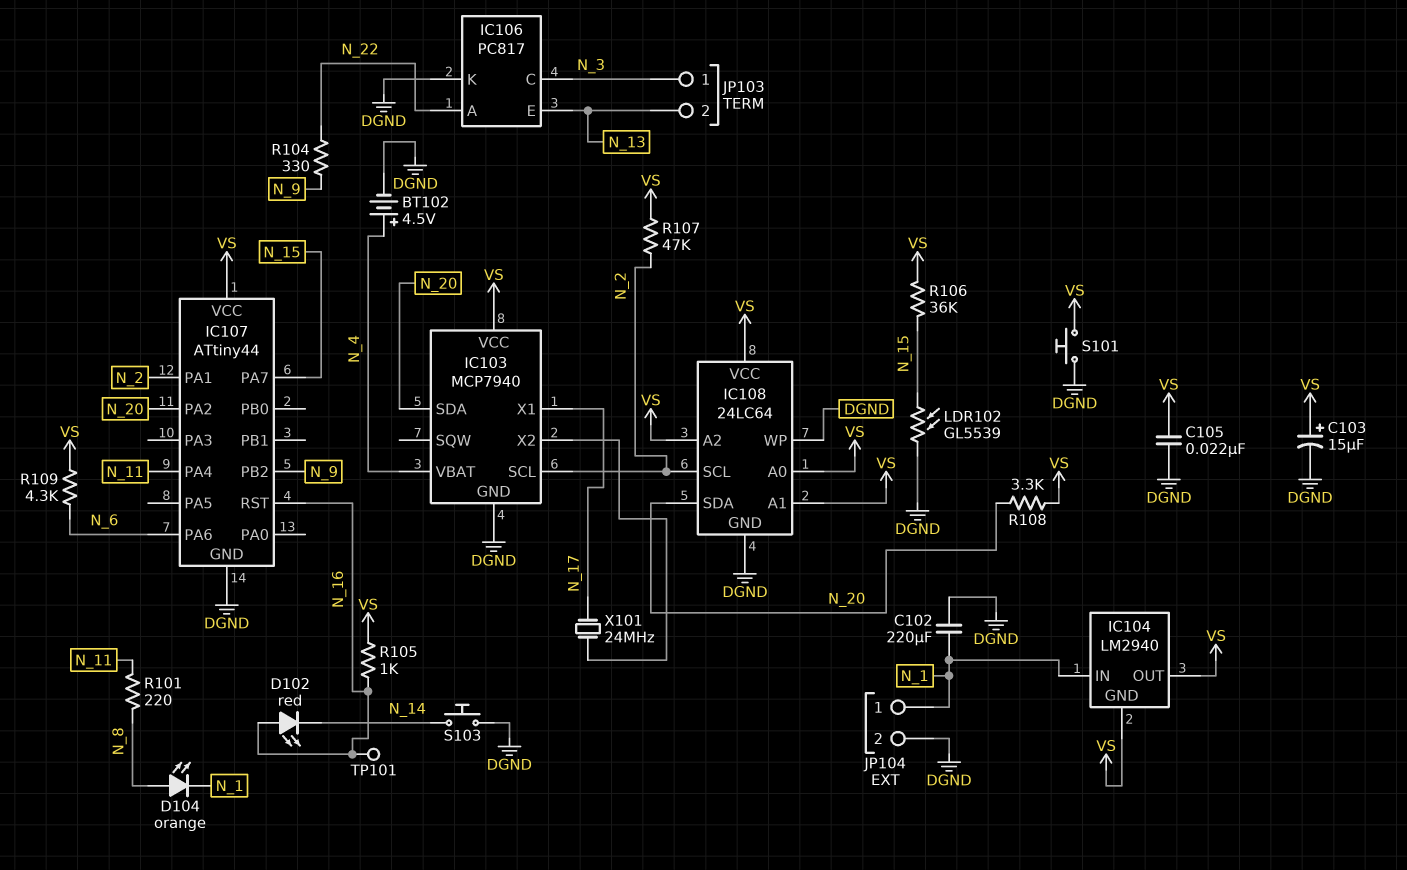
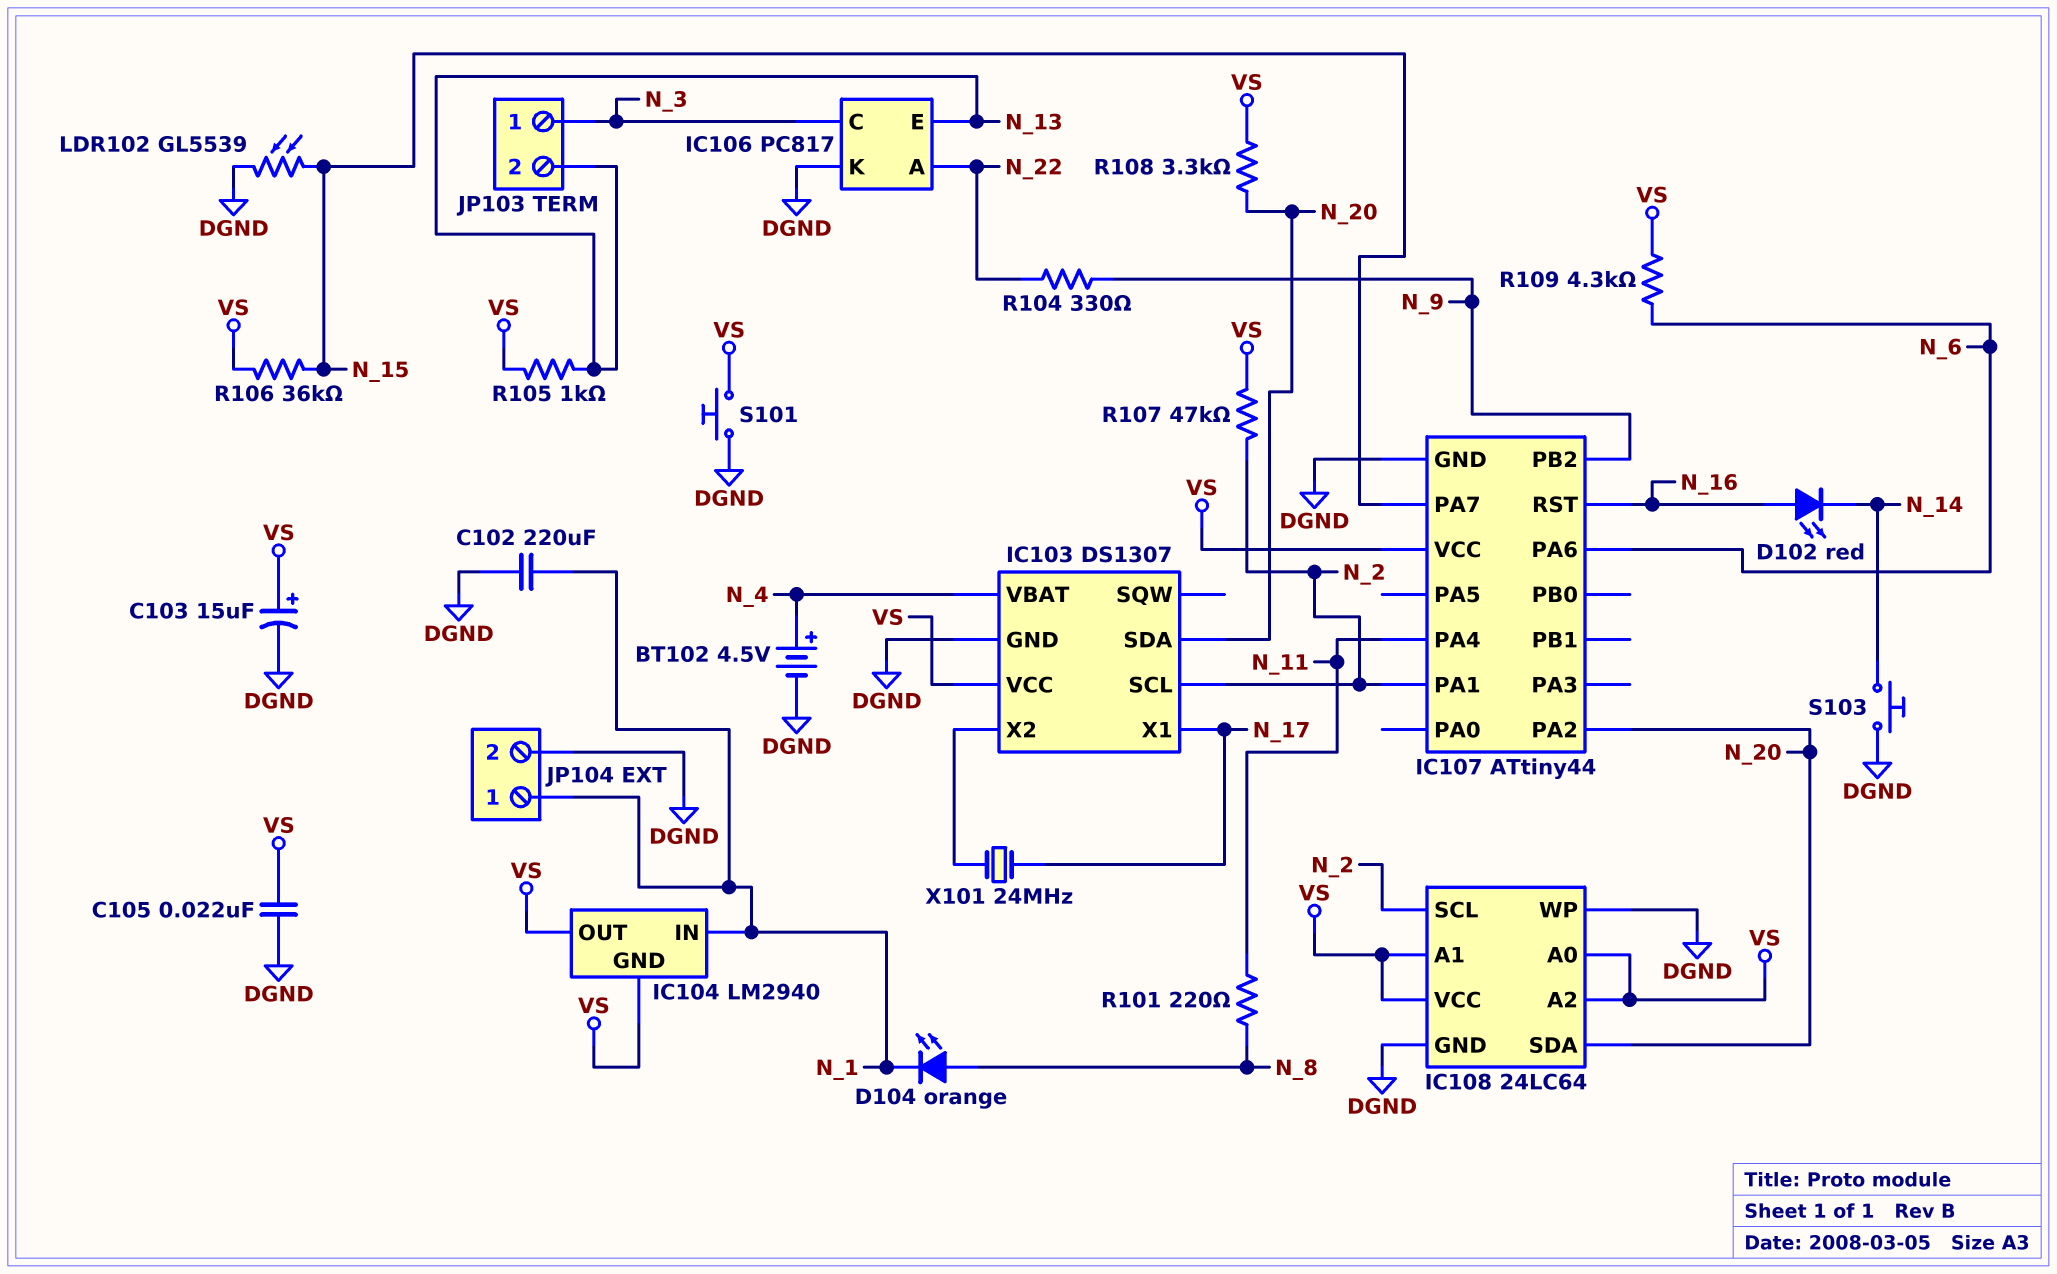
IC103: MCP7940 -> DS1307
R105: 1k (N_16, VS) -> 1k (N_13, VS)
TP101: test point (N_16) -> none

